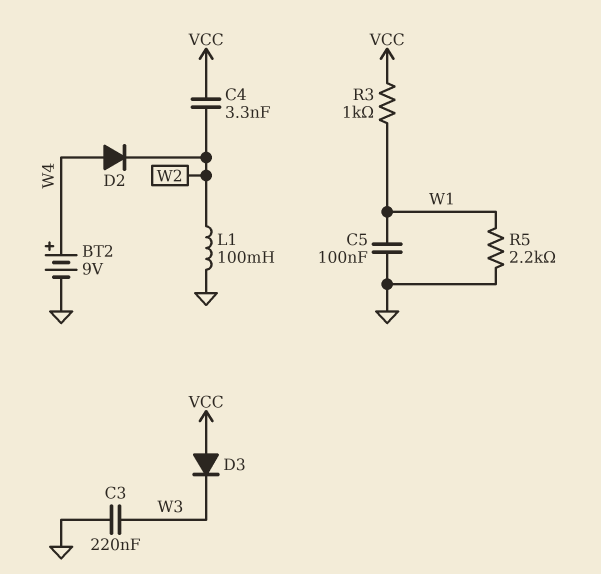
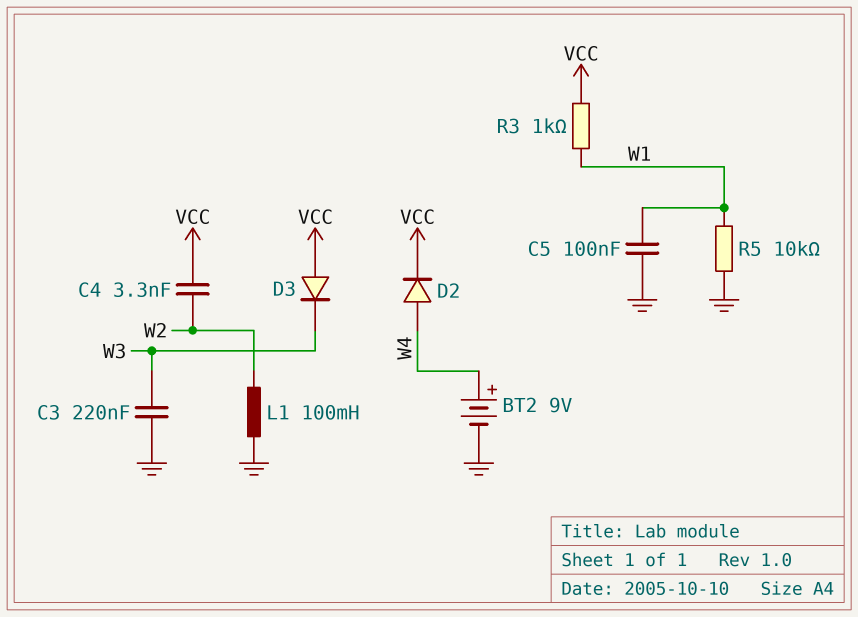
D2: diode (A W4, K W2) -> diode (A W4, K VCC)
R5: 2.2k (GND, W1) -> 10k (GND, W1)

